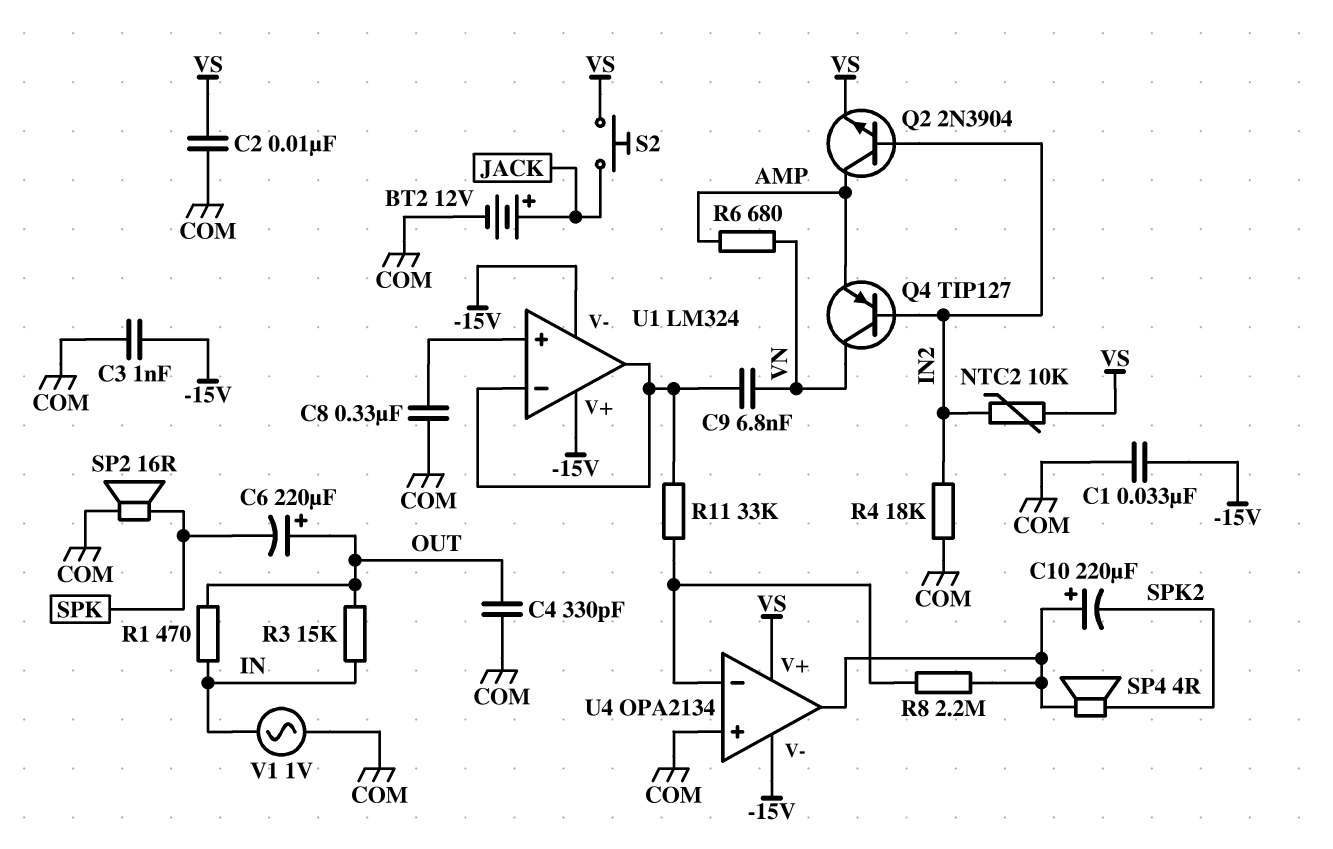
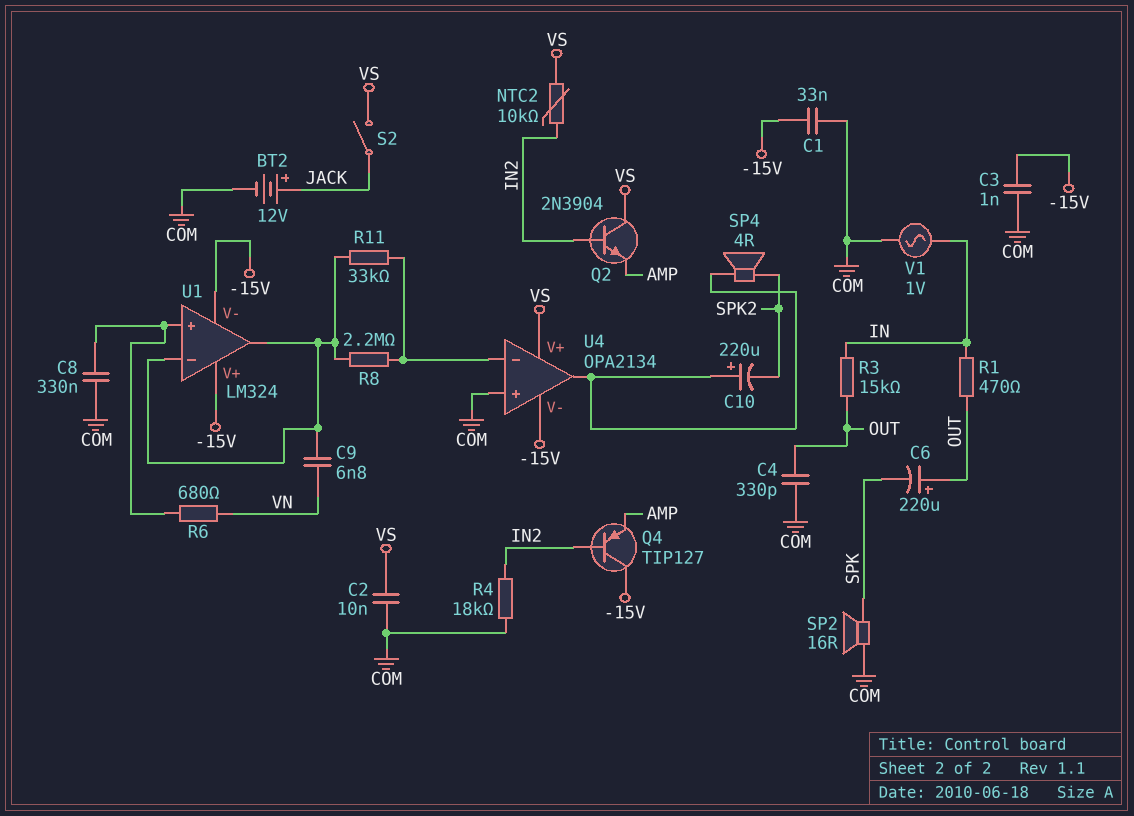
Q2: NPN 2N3904 (B IN2, C AMP, E VS) -> NPN 2N3904 (B IN2, C VS, E AMP)
Q4: PNP TIP127 (B IN2, C VN, E AMP) -> PNP TIP127 (B IN2, C -15V, E AMP)
R6: 680 (AMP, VN) -> 680 (U1/in+, VN)
R8: 2.2M (U4/in-, U4/out) -> 2.2M (U1/in-, U4/in-)
S2: button (JACK, VS) -> switch (JACK, VS)

